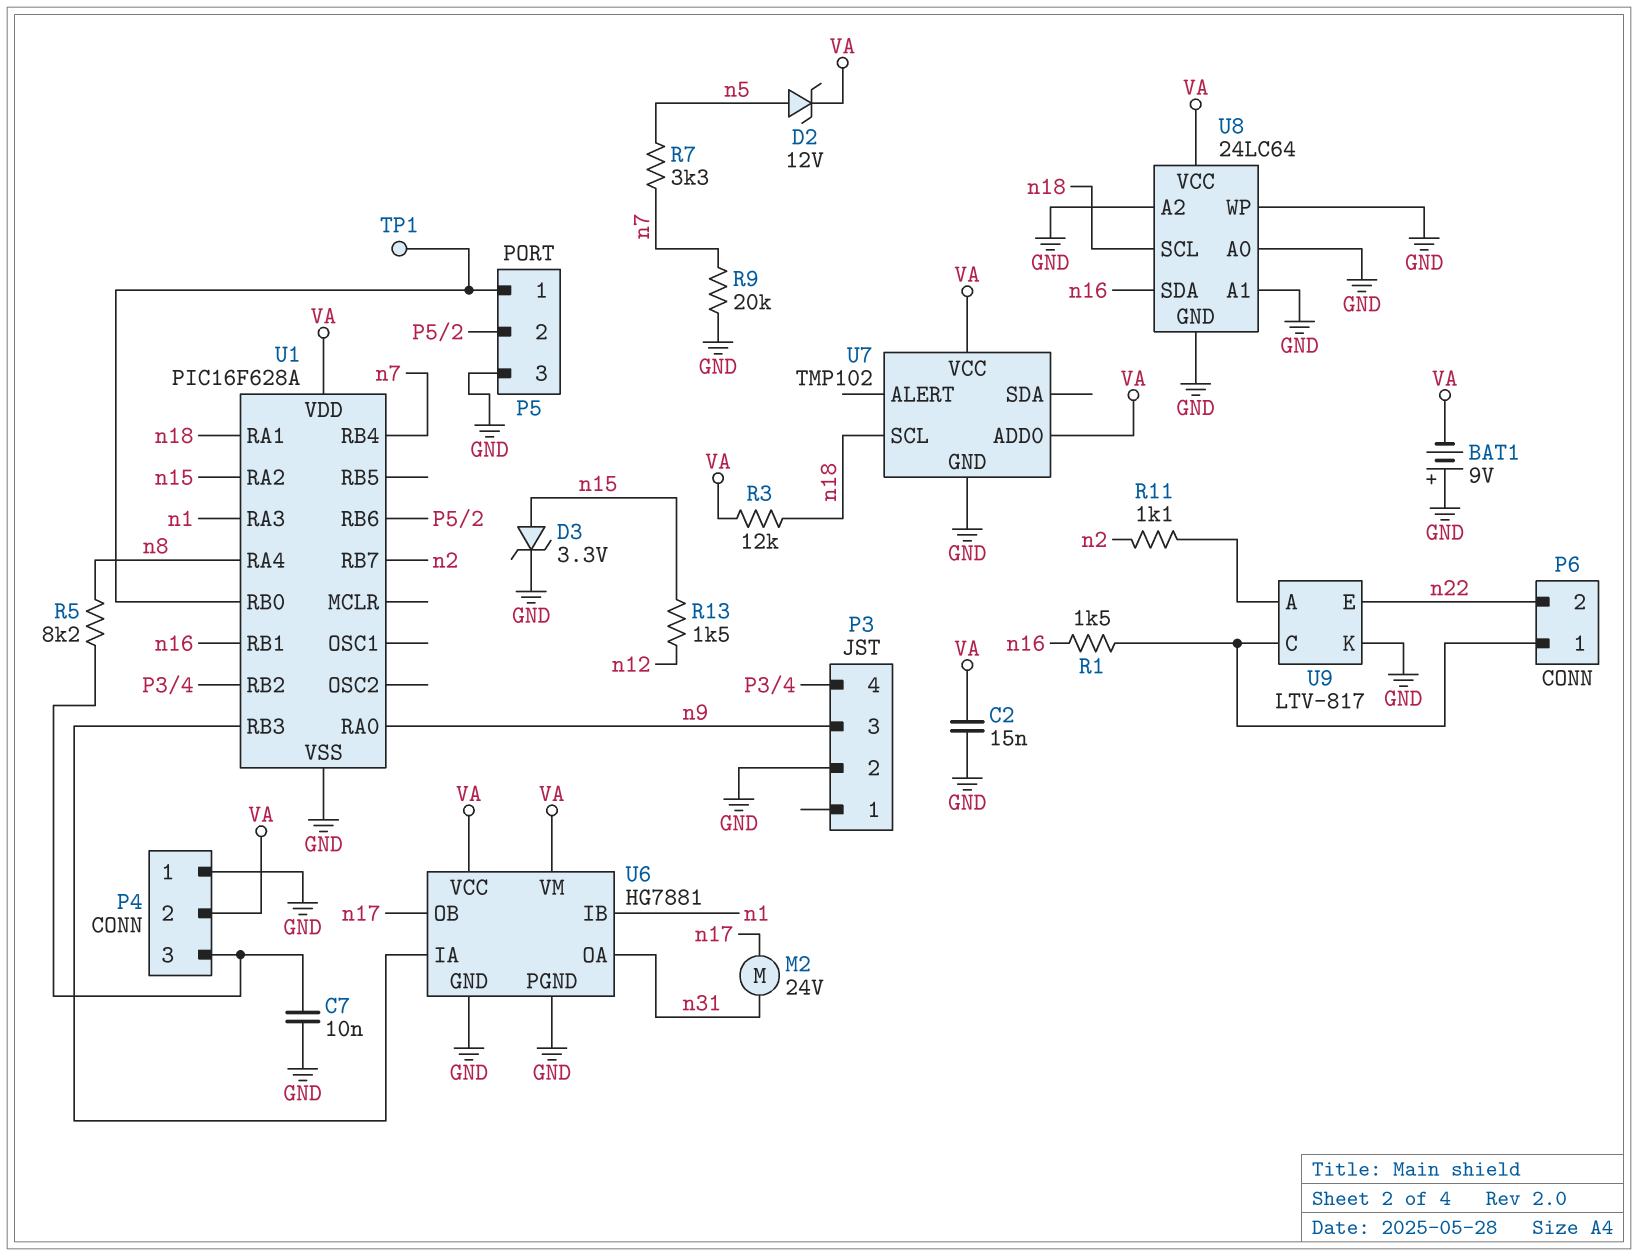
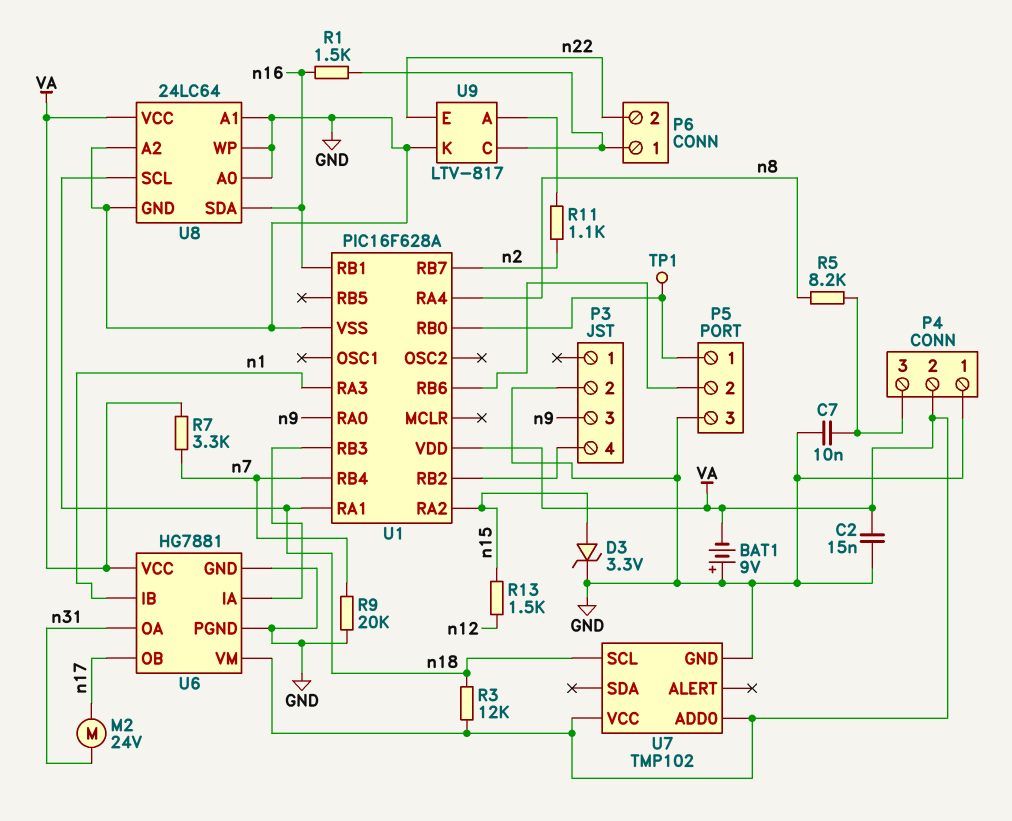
D2: zener 12V (A n5, K VA) -> none
R7: 3.3k (n5, n7) -> 3.3k (VA, n7)

